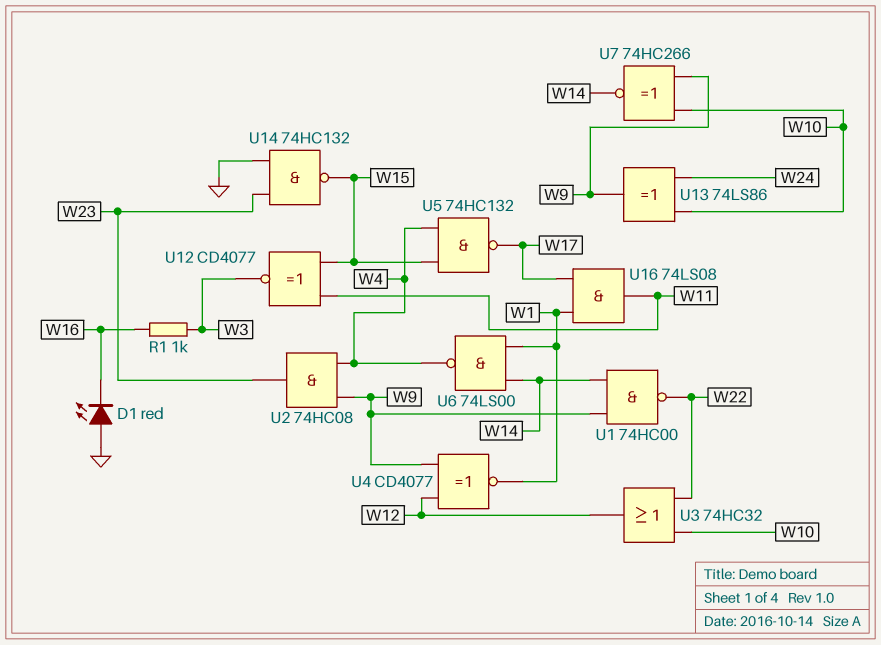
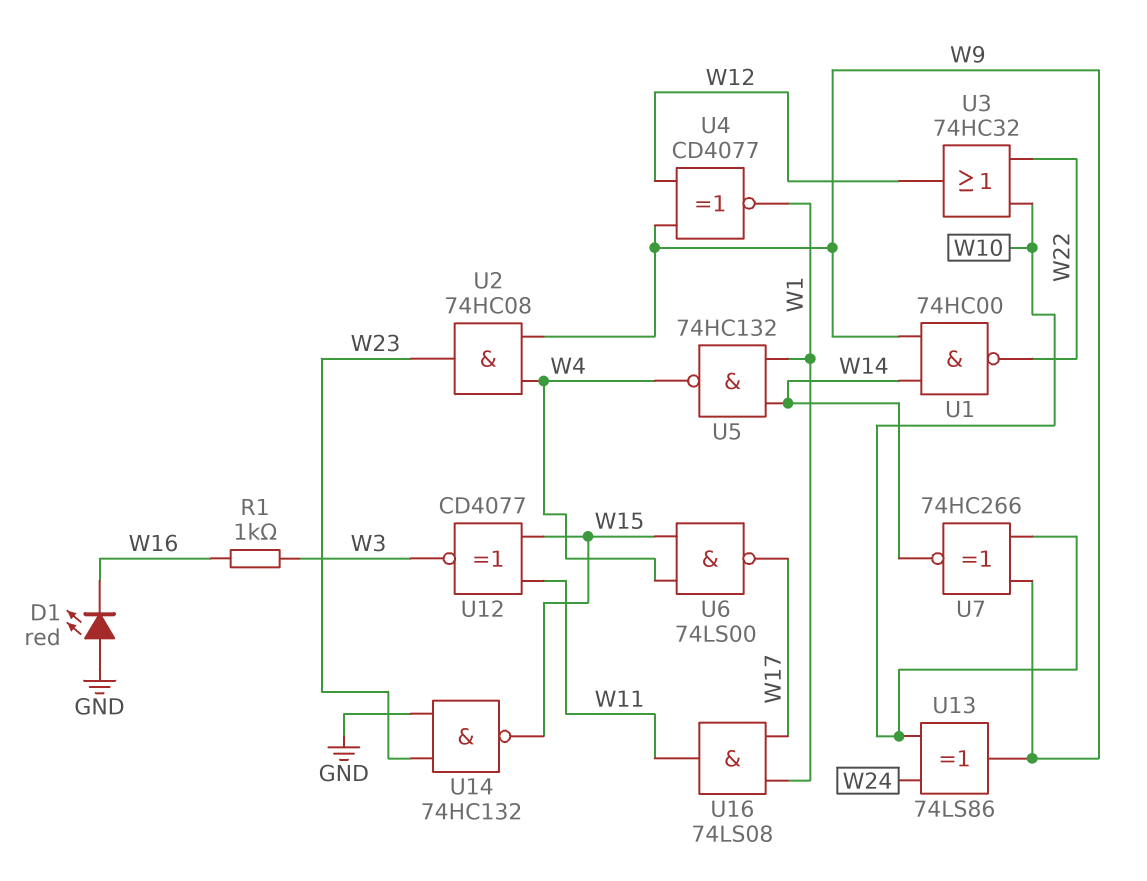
U5: NAND 74HC132 (in W4, in W15, out W17) -> NAND 74HC132 (in W1, in W14, out W4)
U6: NAND 74LS00 (in W1, in W14, out W4) -> NAND 74LS00 (in W4, in W15, out W17)

